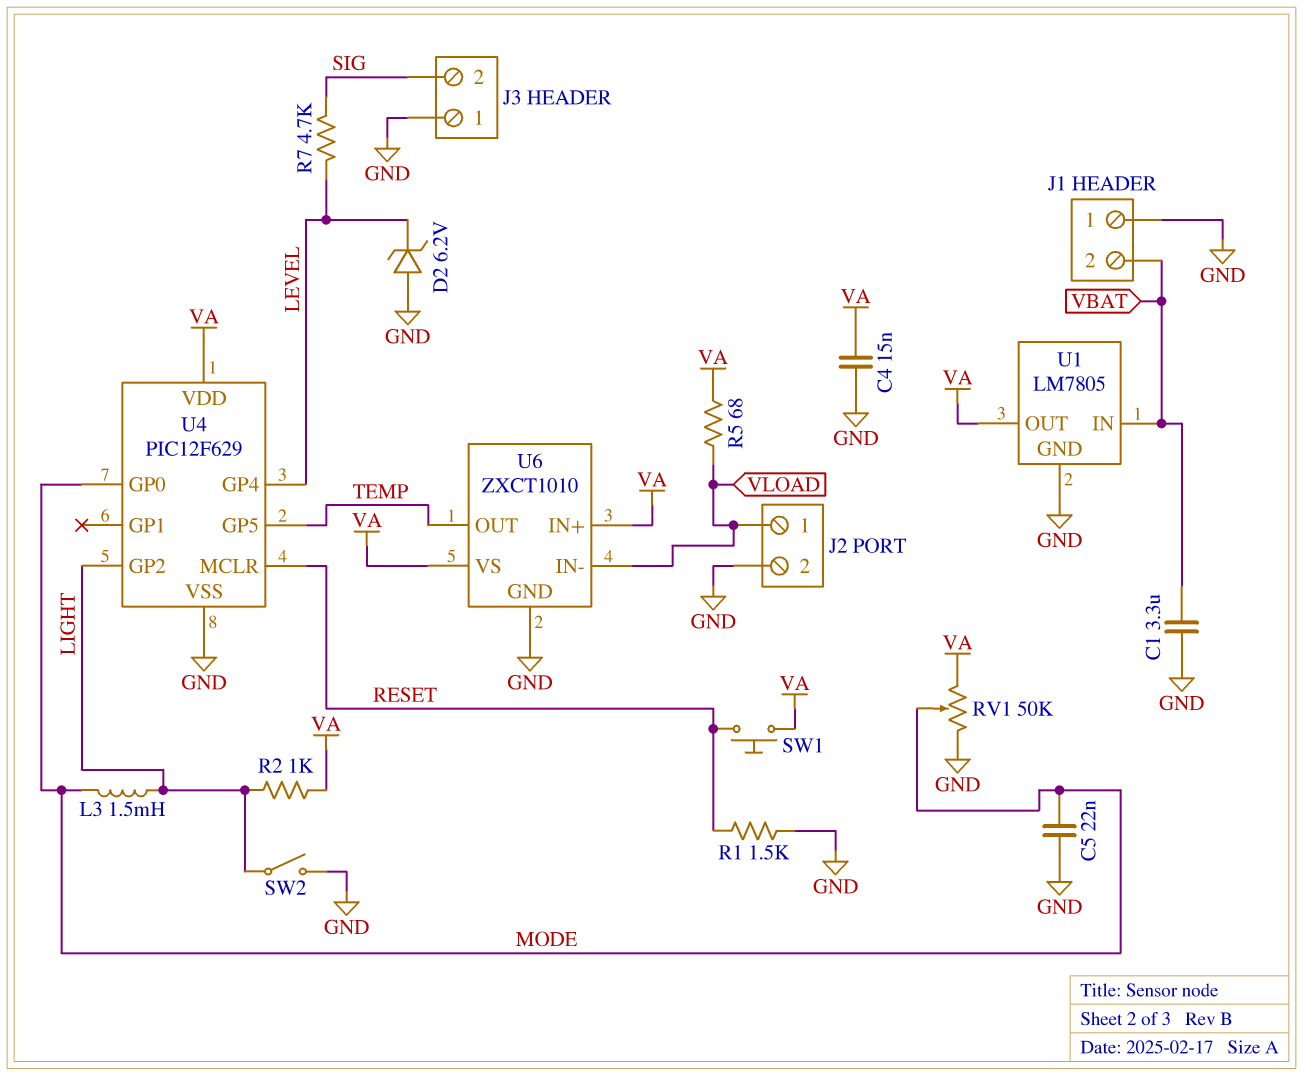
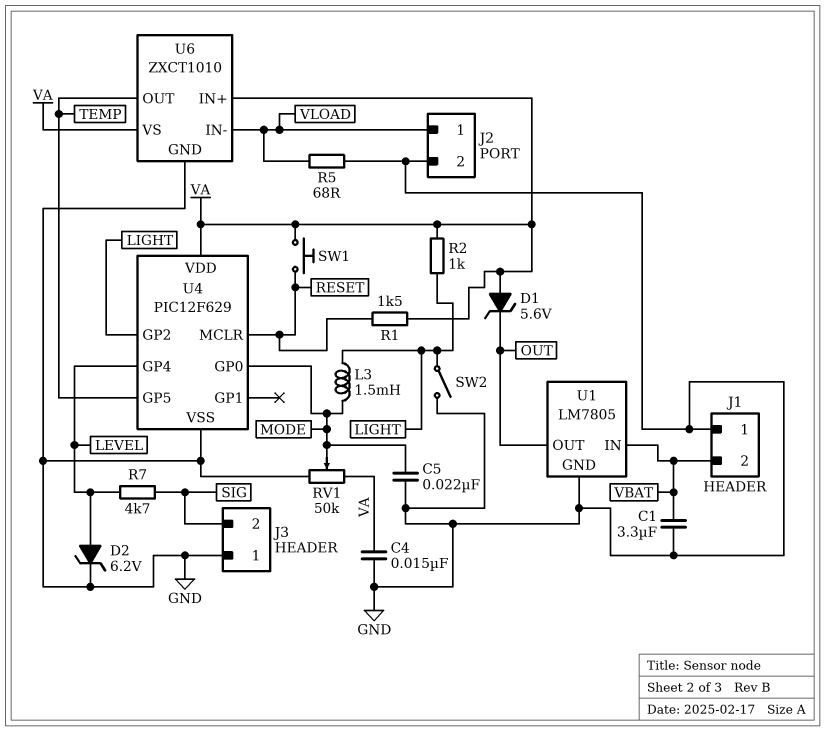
D1: none -> zener 5.6V (A VA, K OUT)
D2: zener 6.2V (A GND, K LEVEL) -> zener 6.2V (A LEVEL, K GND)
R1: 1.5k (GND, RESET) -> 1.5k (RESET, VA)
R5: 68 (VA, VLOAD) -> 68 (GND, VLOAD)
U1 pin OUT: VA -> OUT

